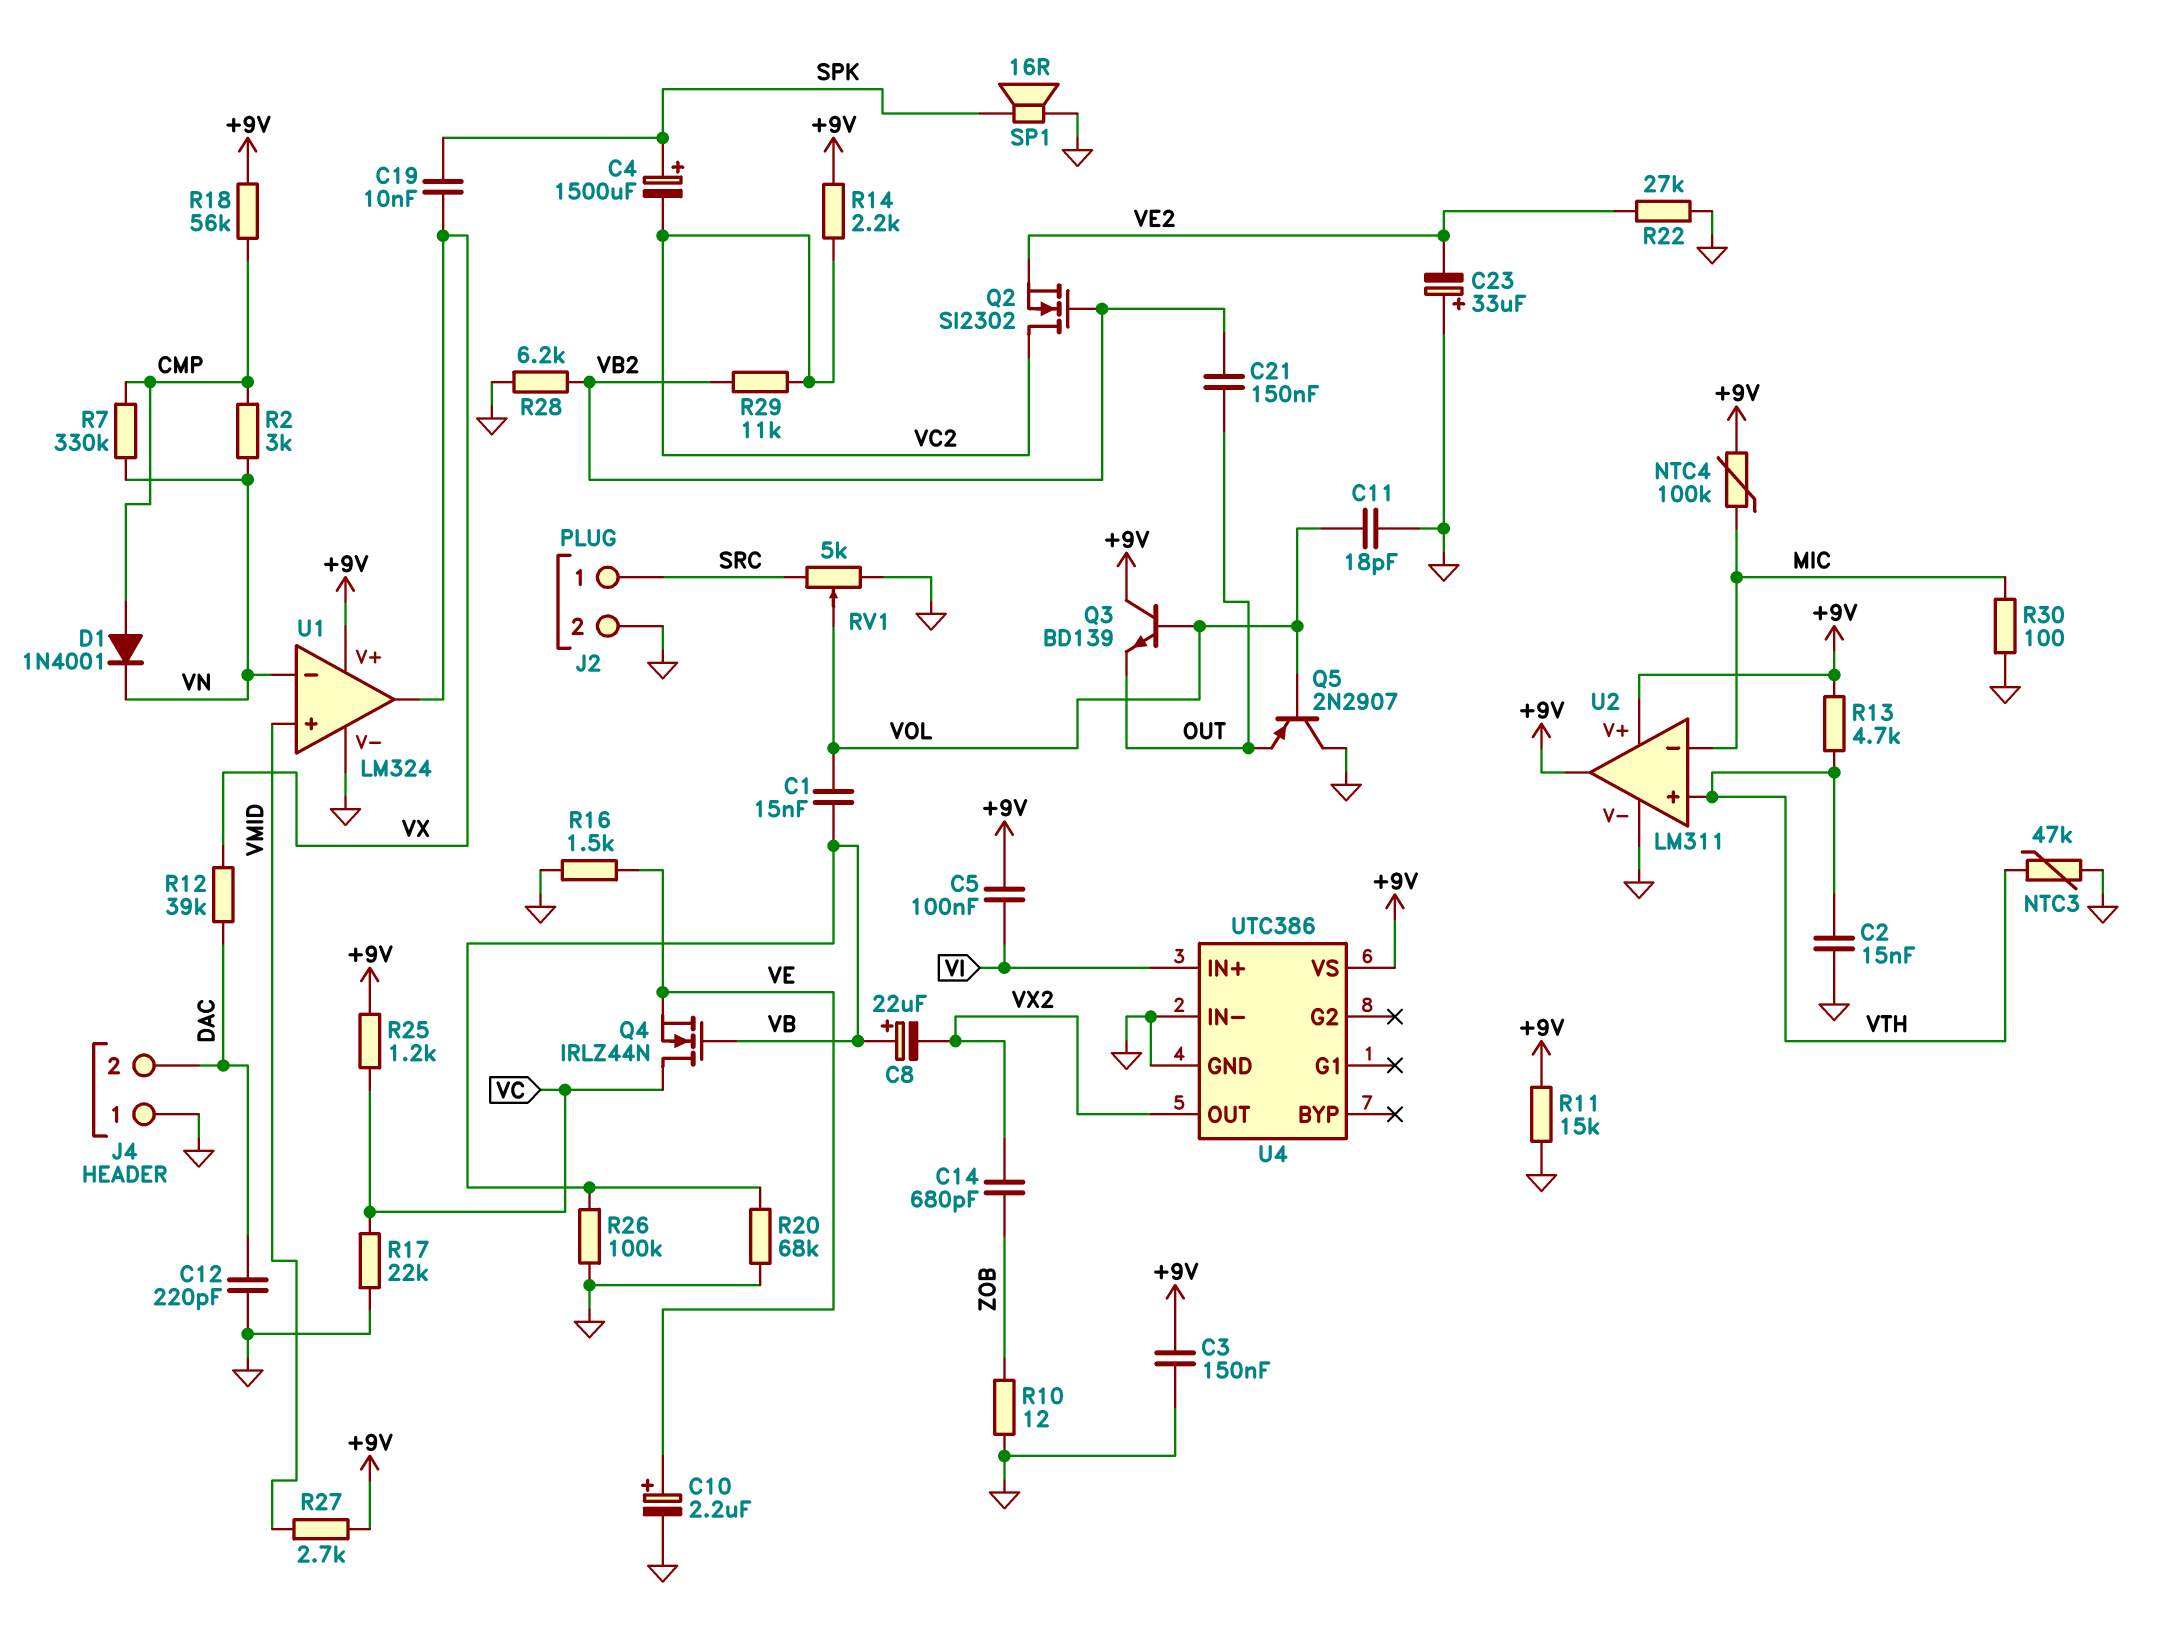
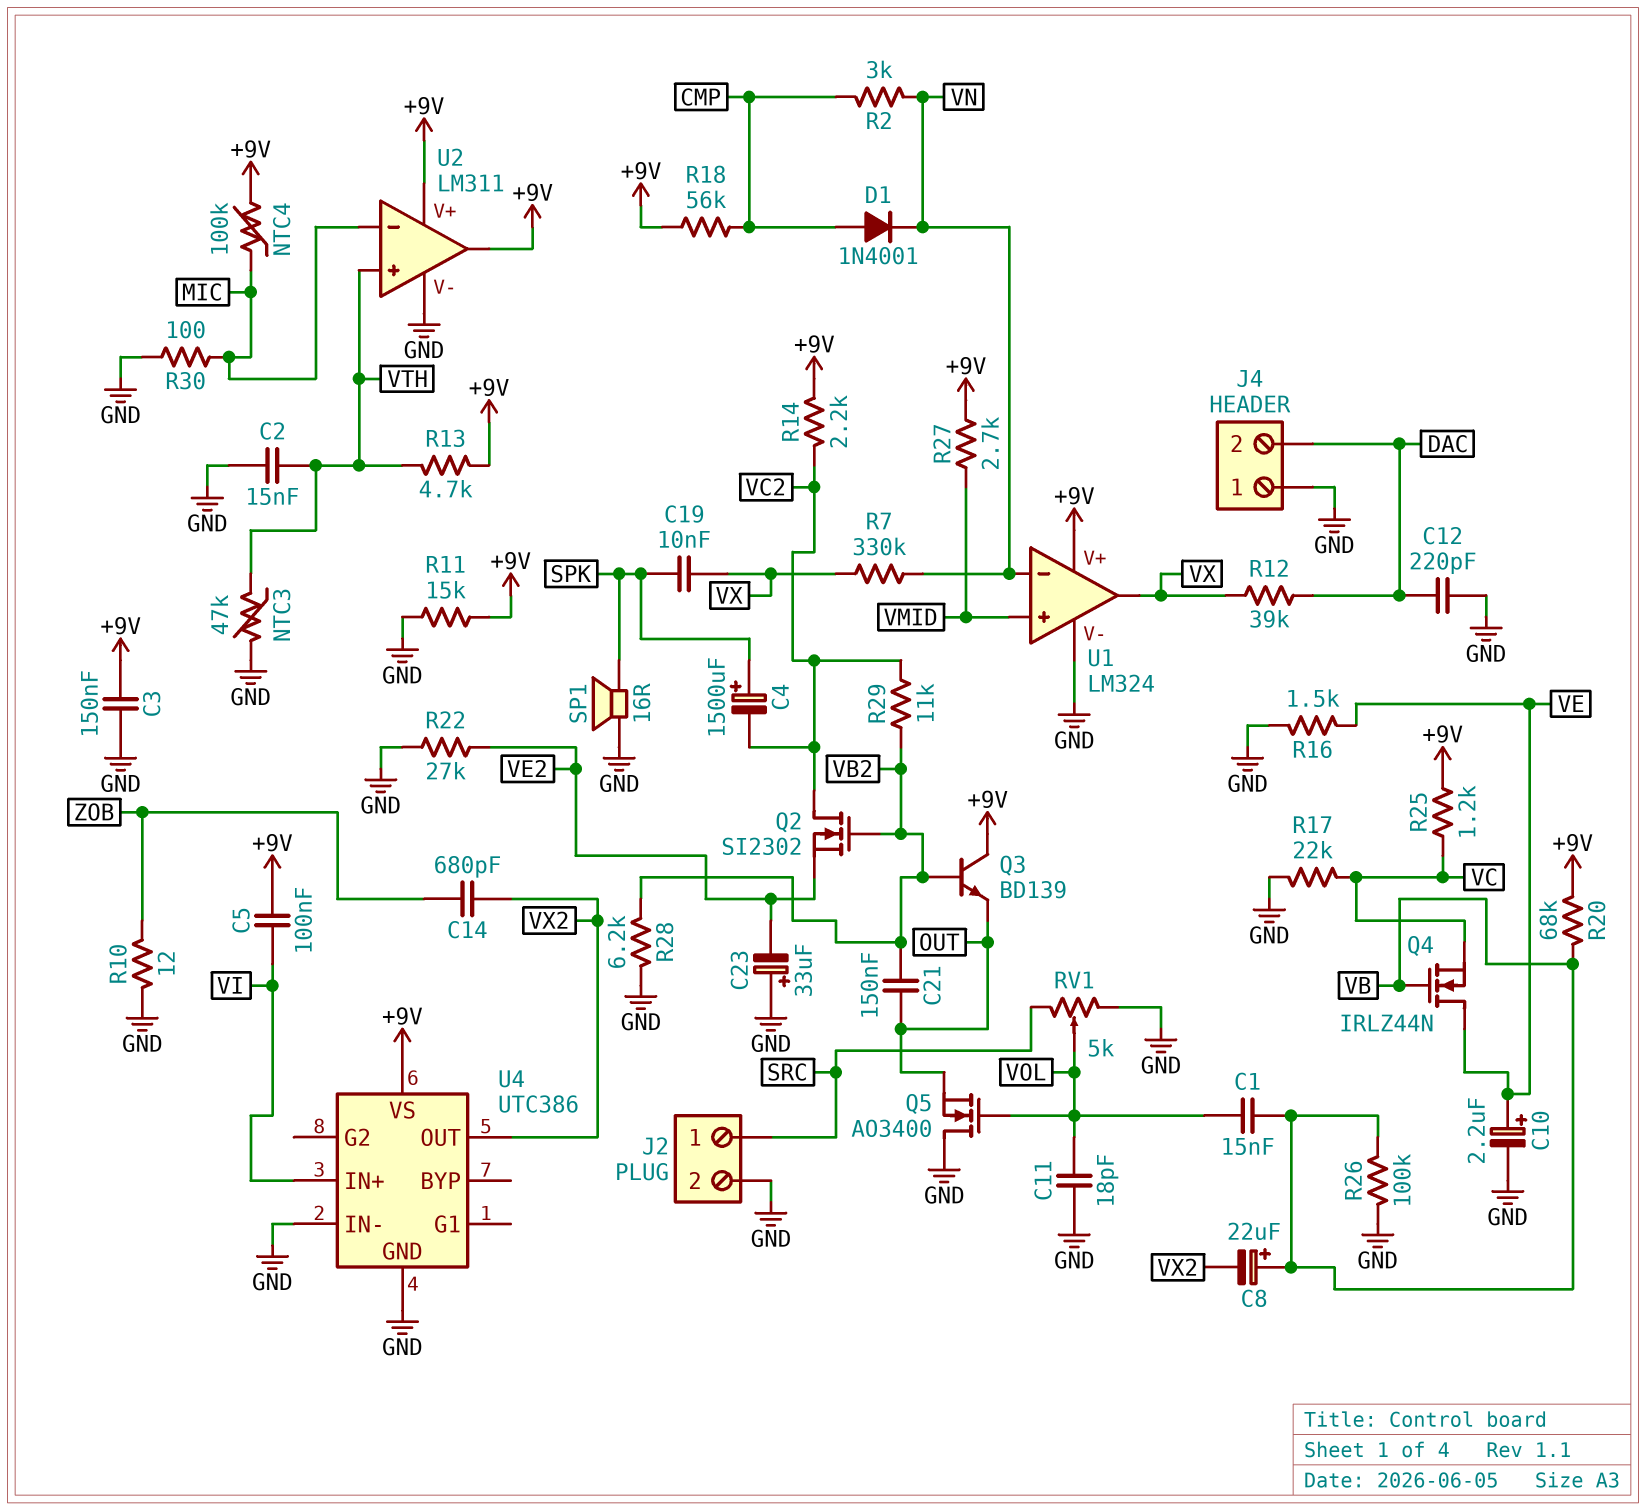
Q3: NPN BD139 (B VOL, C +9V, E OUT) -> NPN BD139 (B VB2, C +9V, E OUT)
Q4: NMOS IRLZ44N (G VB, D VC, S VE) -> NMOS IRLZ44N (G VB, D VE, S VC)
Q5: PNP 2N2907 (B VOL, C GND, E OUT) -> NMOS AO3400 (G VOL, D GND, S OUT)
R7: 330k (CMP, VN) -> 330k (VN, VX)
R20: 68k (GND, VB) -> 68k (+9V, VB)

